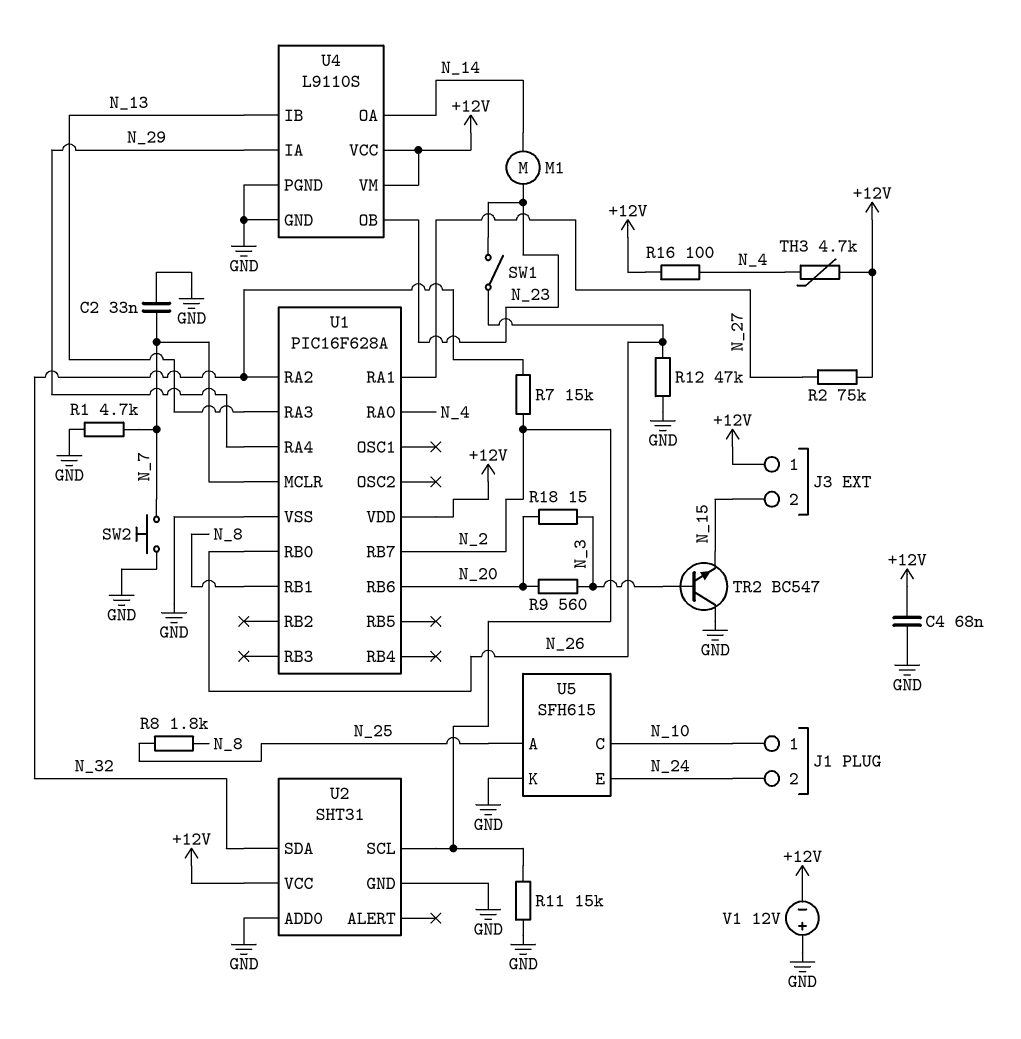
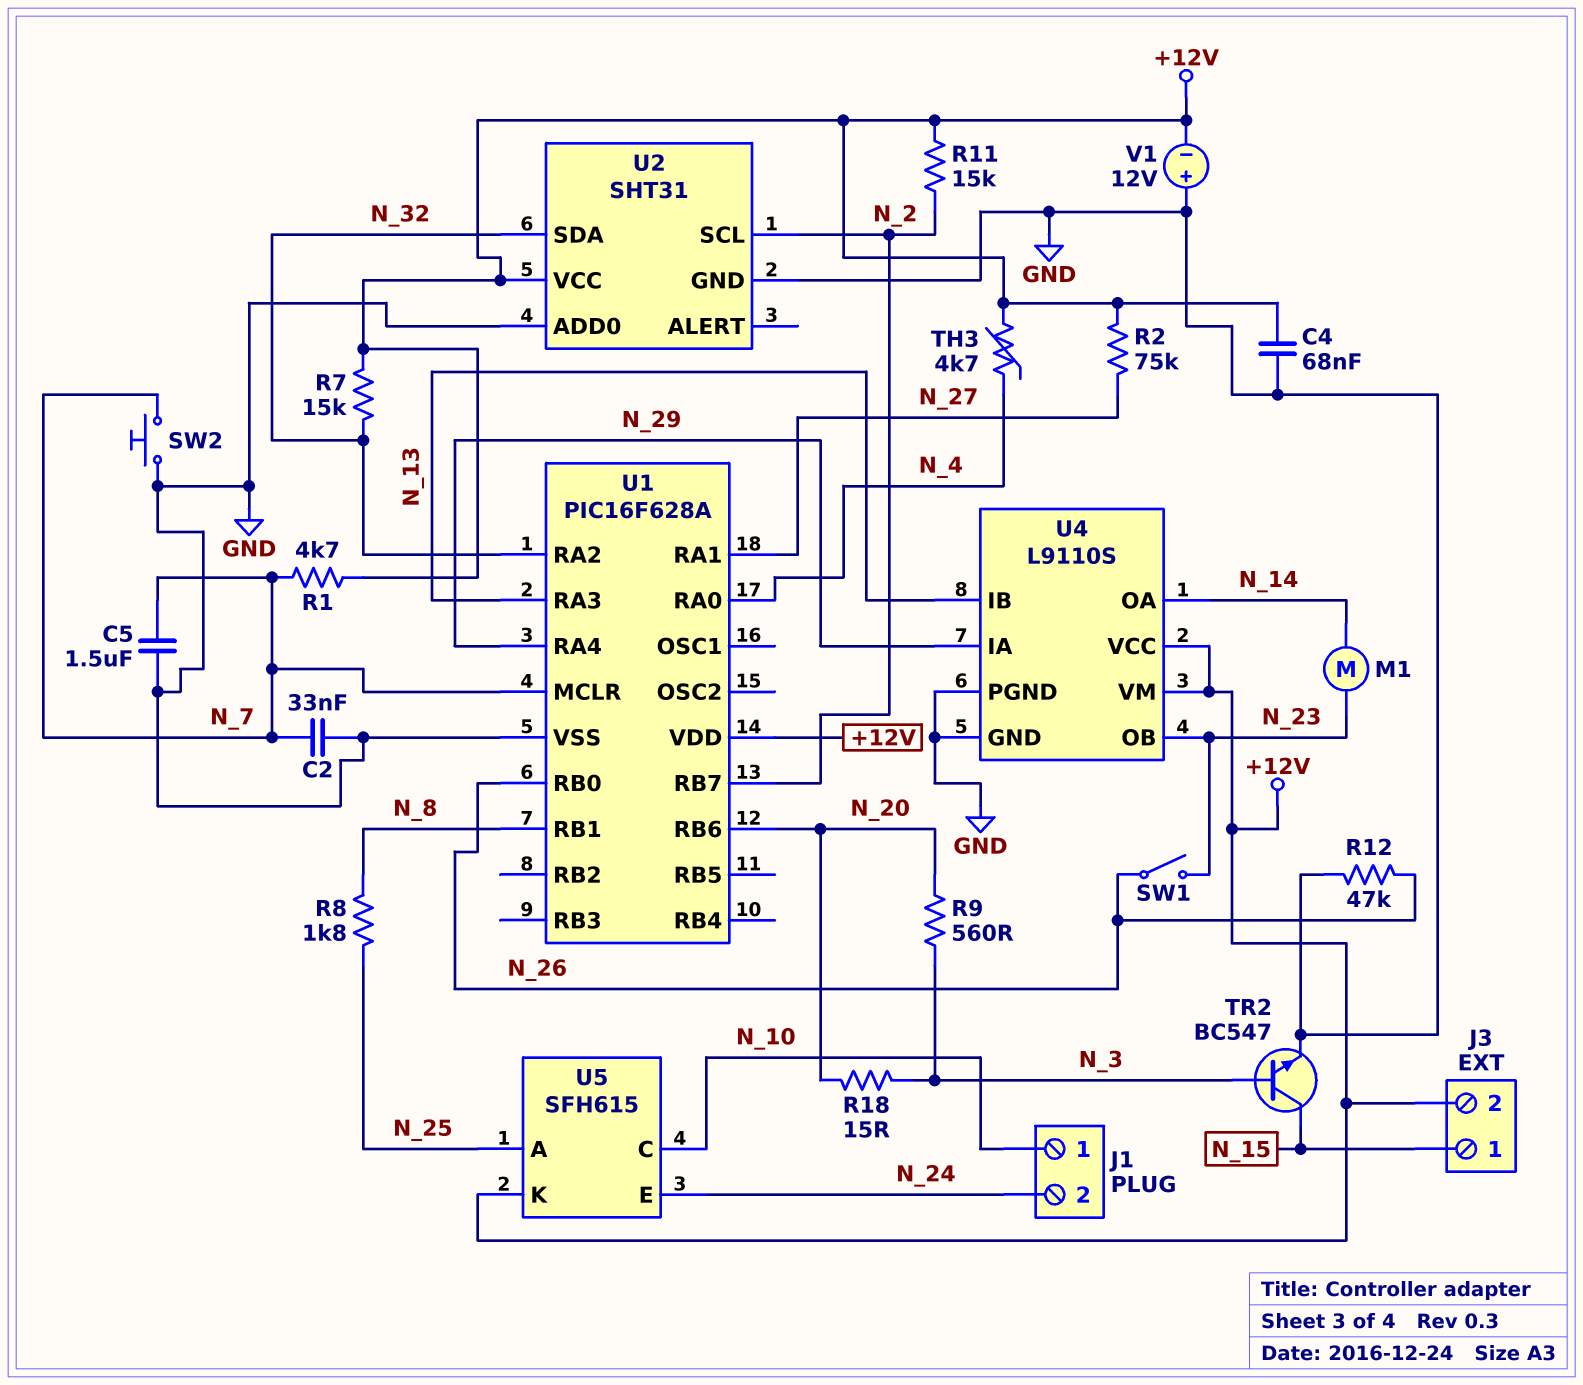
C5: none -> 1.5uF (GND, N_7)
J3 pin 1: +12V -> N_15
J3 pin 2: N_15 -> +12V
R1: 4.7k (GND, N_7) -> 4.7k (+12V, N_7)
R7: 15k (N_2, N_32) -> 15k (+12V, N_32)
R11: 15k (GND, N_2) -> 15k (+12V, N_2)
R16: 100 (+12V, N_4) -> none
TR2: NPN BC547 (B N_3, C GND, E N_15) -> NPN BC547 (B N_3, C N_15, E GND)
U5 pin K: GND -> +12V

